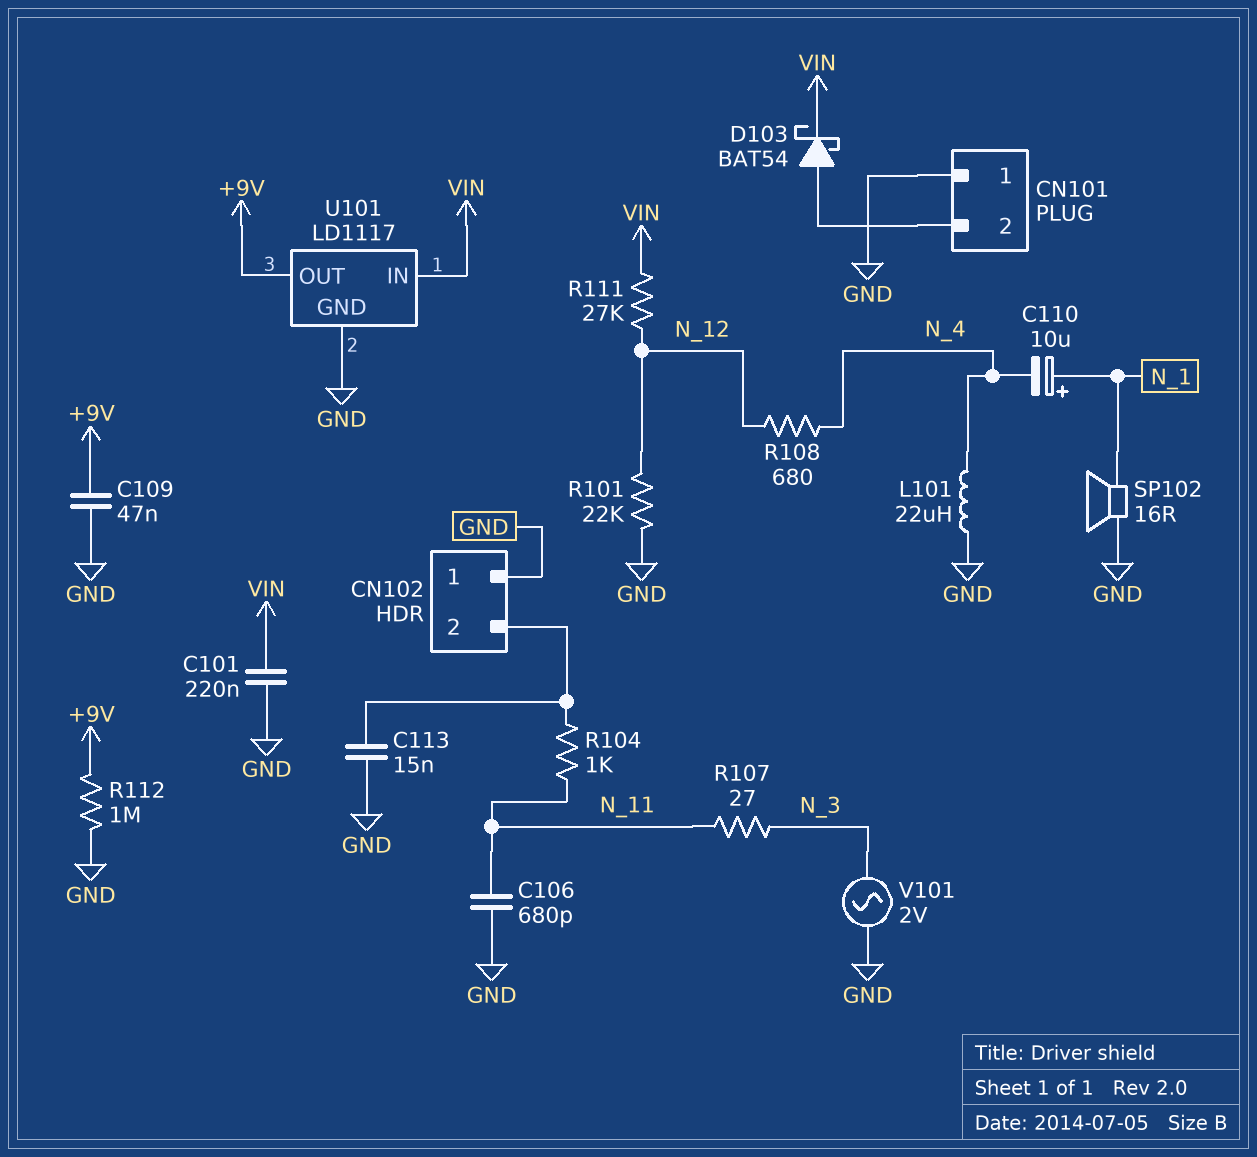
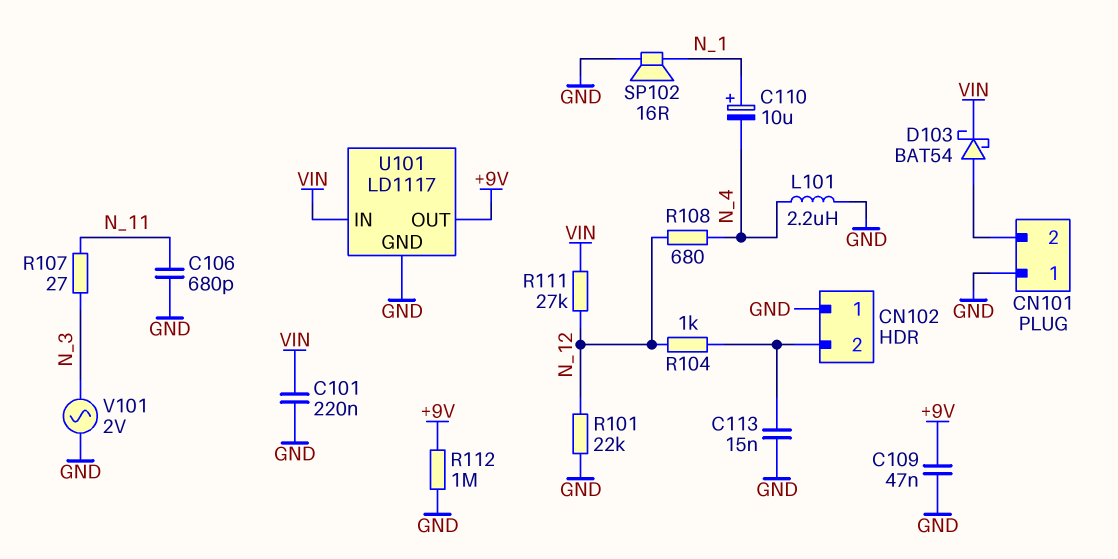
L101: 22uH (GND, N_4) -> 2.2uH (GND, N_4)
R104: 1k (CN102/2, N_11) -> 1k (CN102/2, N_12)

